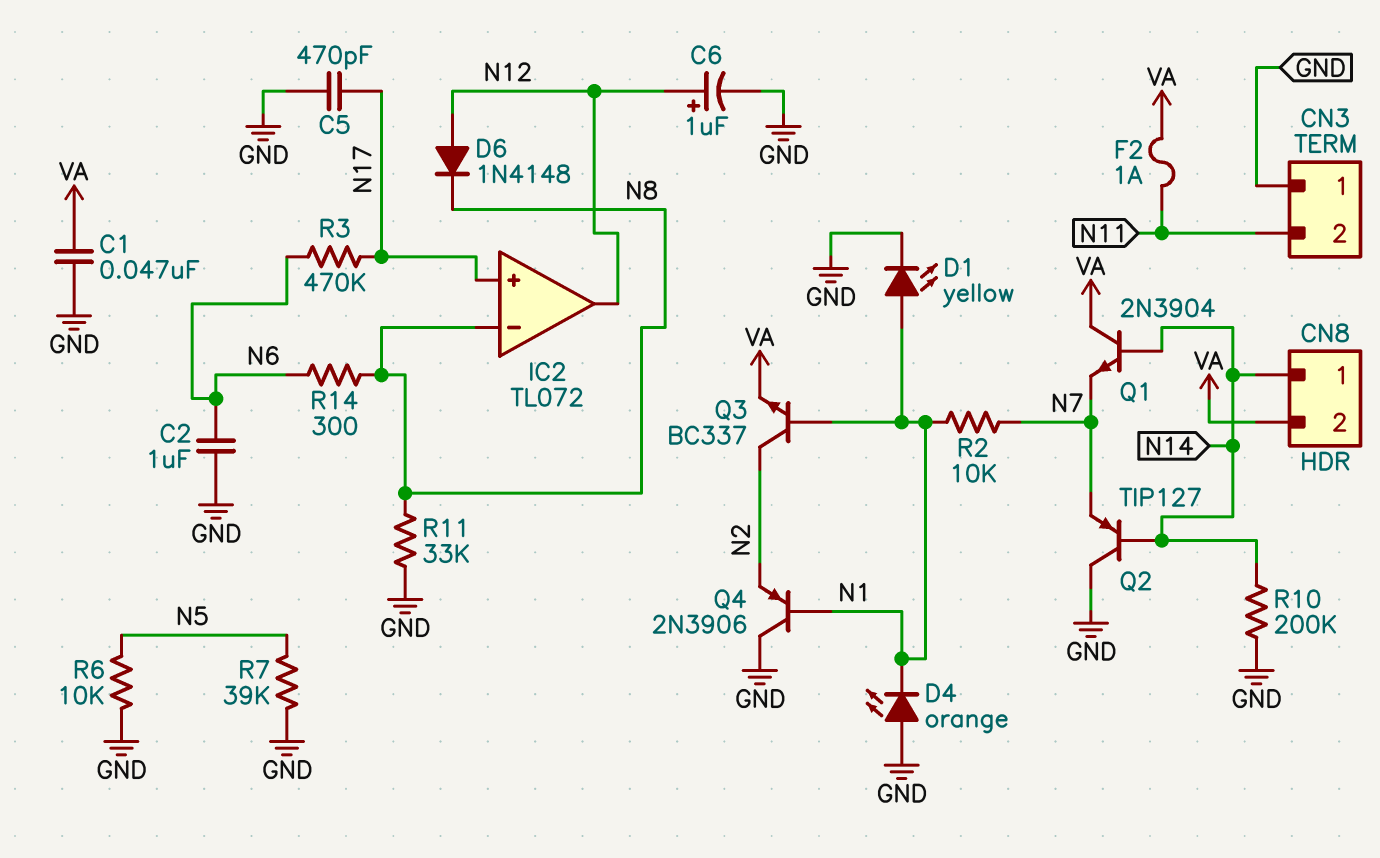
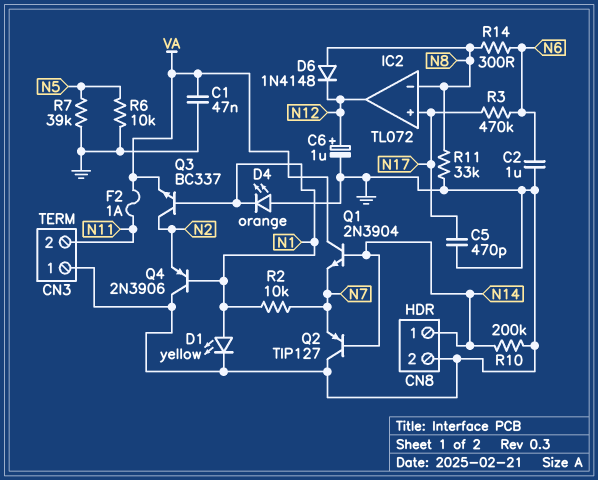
CN8 pin 2: VA -> GND
D6: diode 1N4148 (A N12, K N8) -> diode 1N4148 (A N8, K N12)

